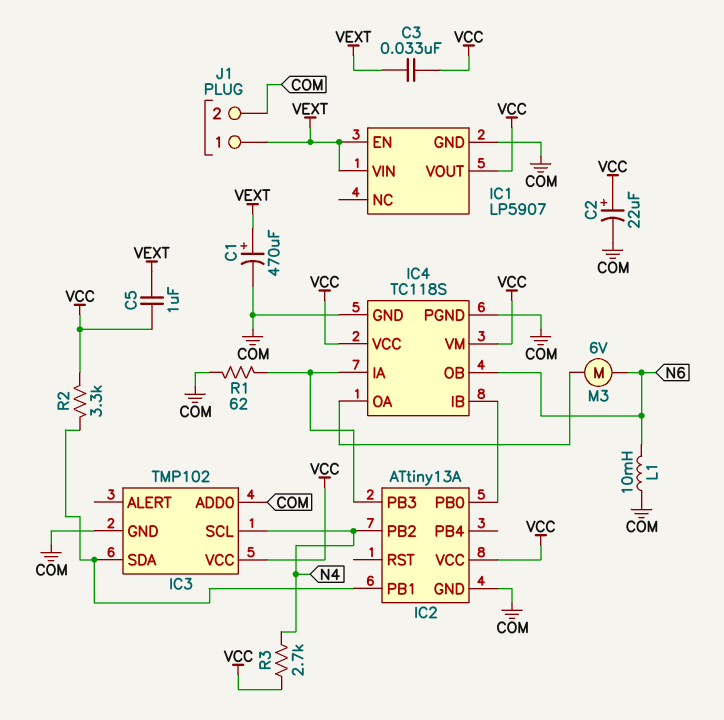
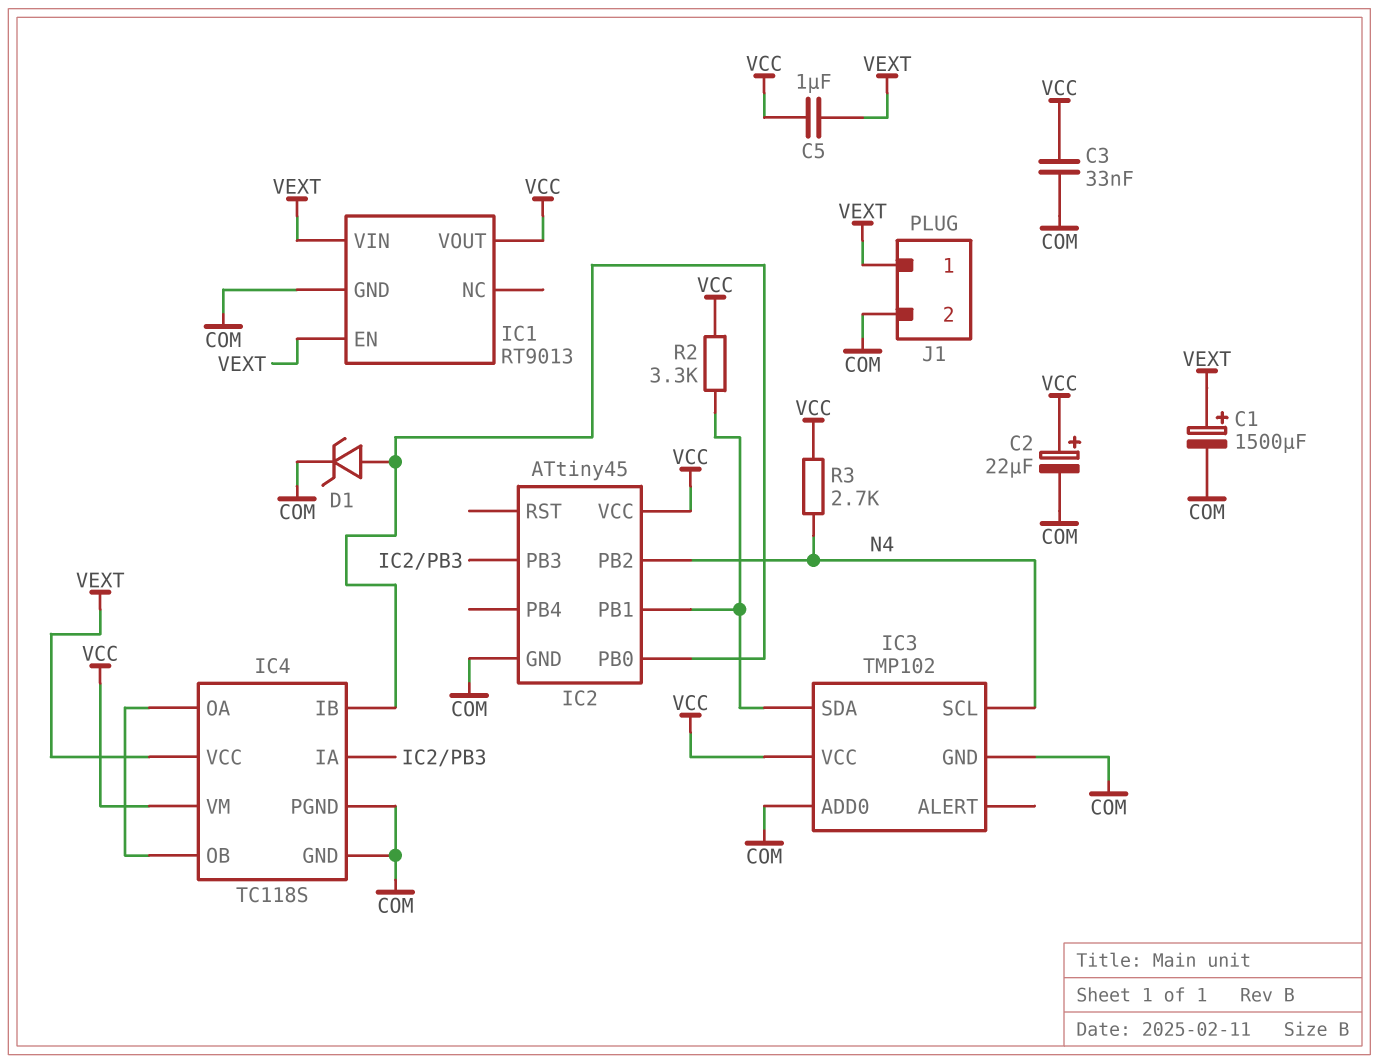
C1: 470uF (plus VEXT, minus COM) -> 1500uF (plus VEXT, minus COM)
C3: 33nF (VCC, VEXT) -> 33nF (COM, VCC)
D1: none -> zener (A IC2/PB0, K COM)
IC1: LP5907 -> RT9013
IC2: ATtiny13A -> ATtiny45
IC4 pin OB: N6 -> IC4/OA
IC4 pin VCC: VCC -> VEXT
L1: 10mH (COM, N6) -> none
M3: motor 6V (IC4/OA, N6) -> none
R1: 62 (COM, IC2/PB3) -> none

